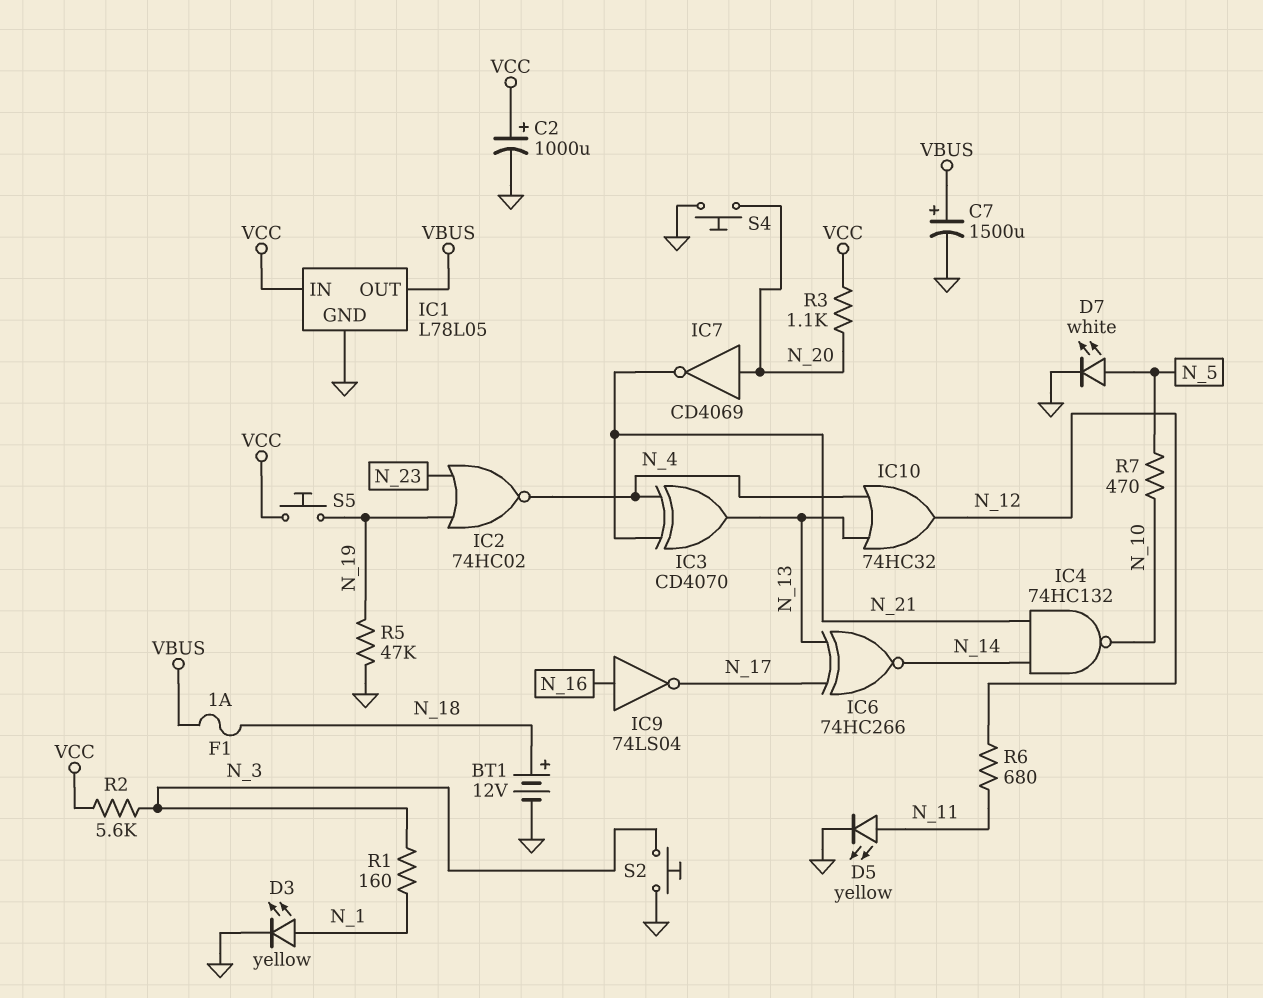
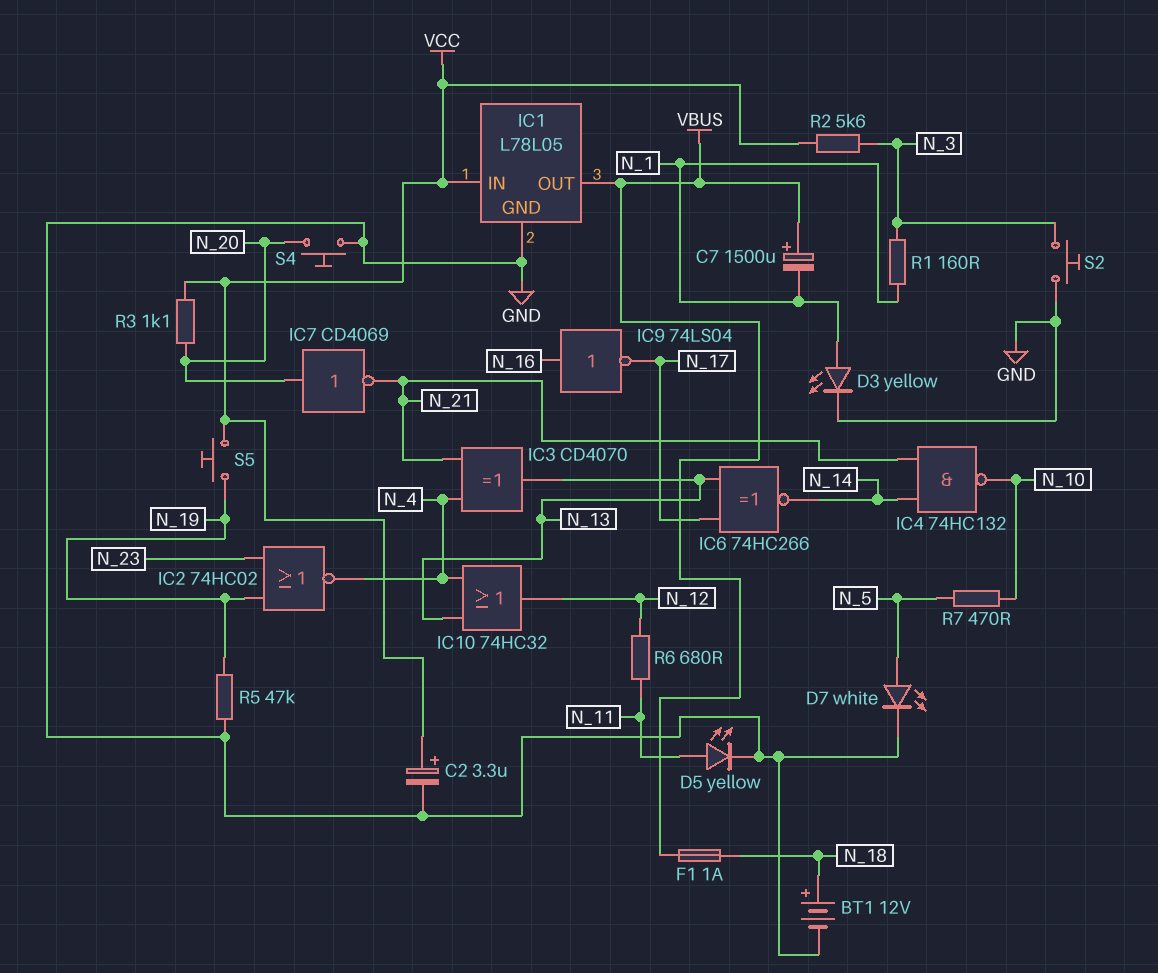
C2: 1000uF (plus VCC, minus GND) -> 3.3uF (plus VCC, minus GND)
C7: 1500uF (plus VBUS, minus GND) -> 1500uF (plus VBUS, minus N_1)

